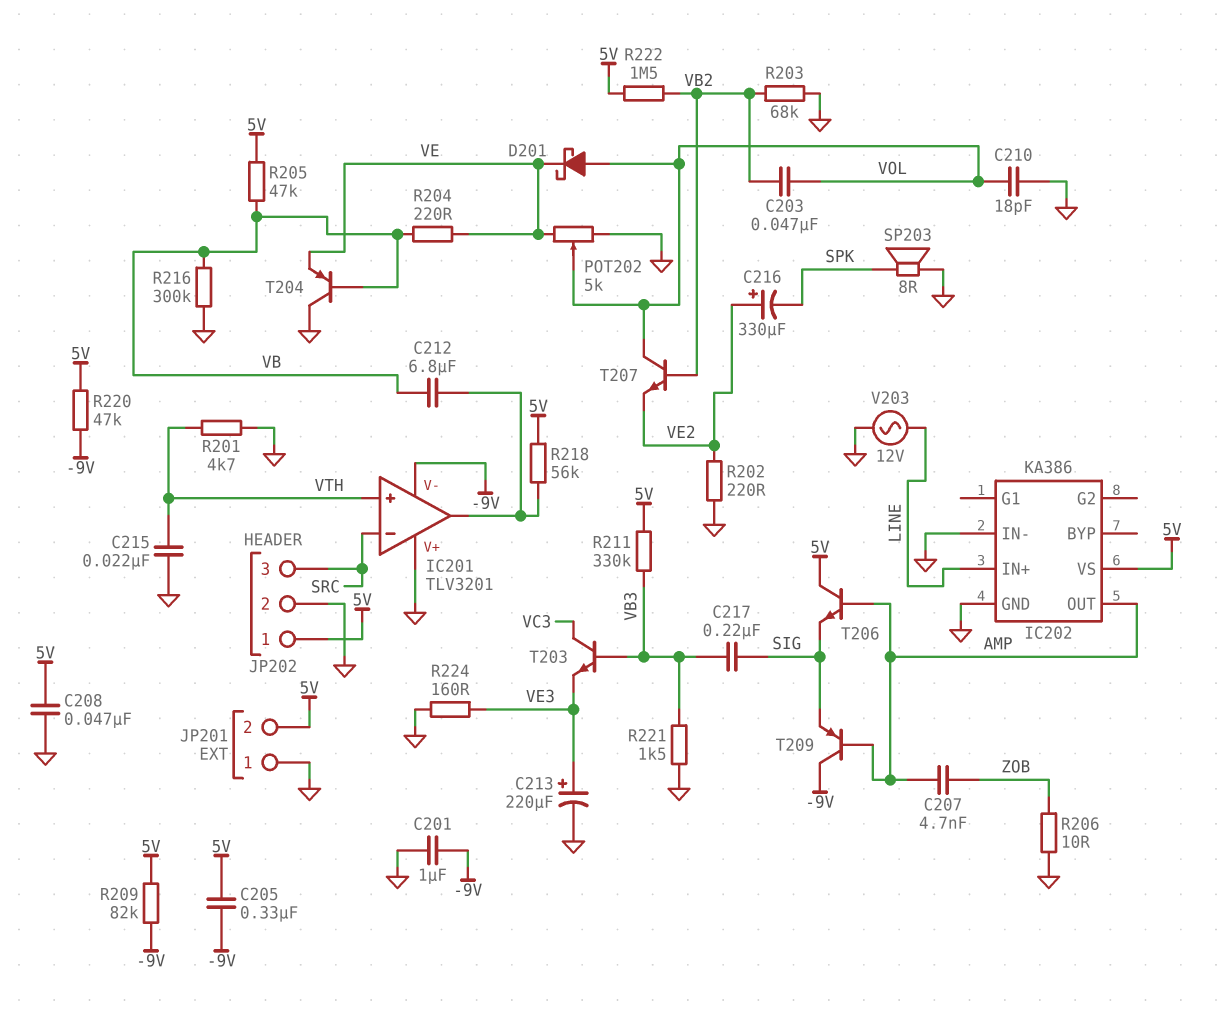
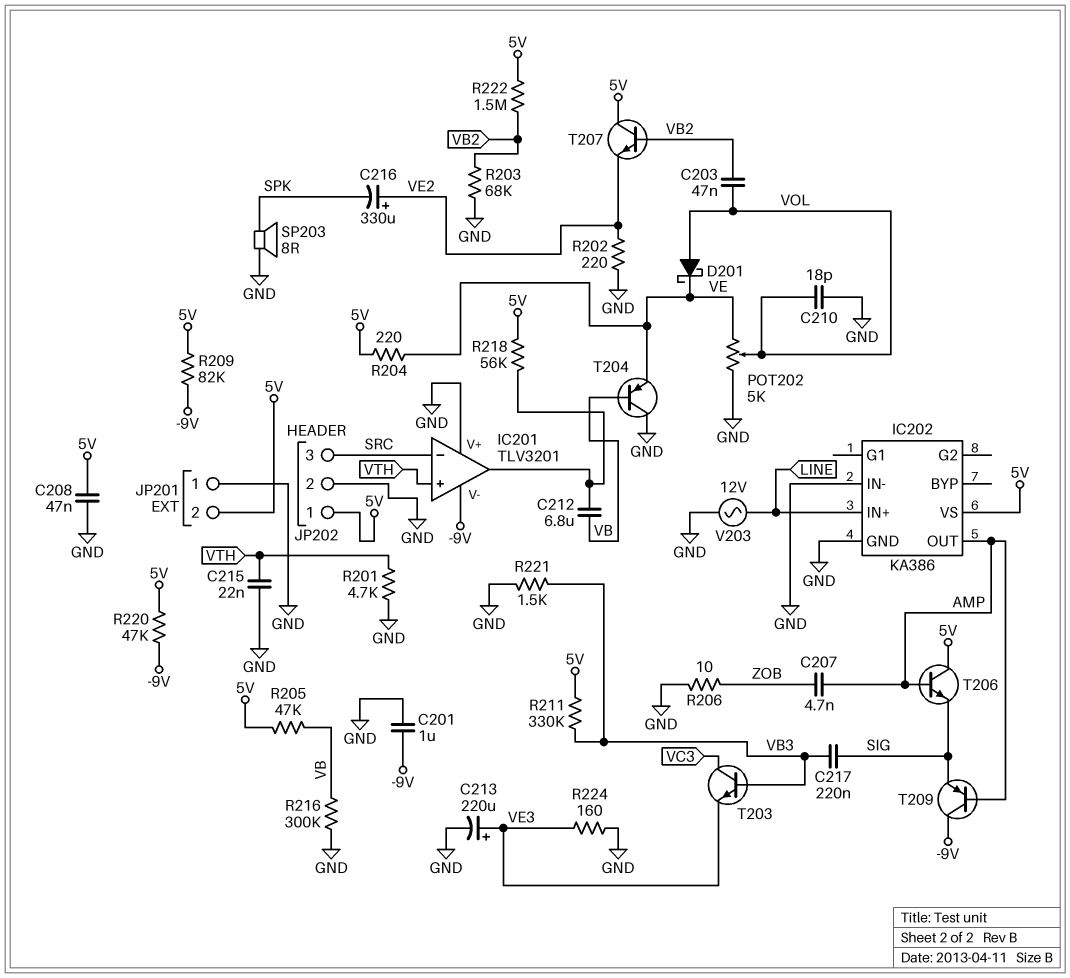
C205: 330nF (-9V, 5V) -> none
R204: 220 (VB, VE) -> 220 (5V, VE)
T207: NPN (B VB2, C VOL, E VE2) -> NPN (B VB2, C 5V, E VE2)

